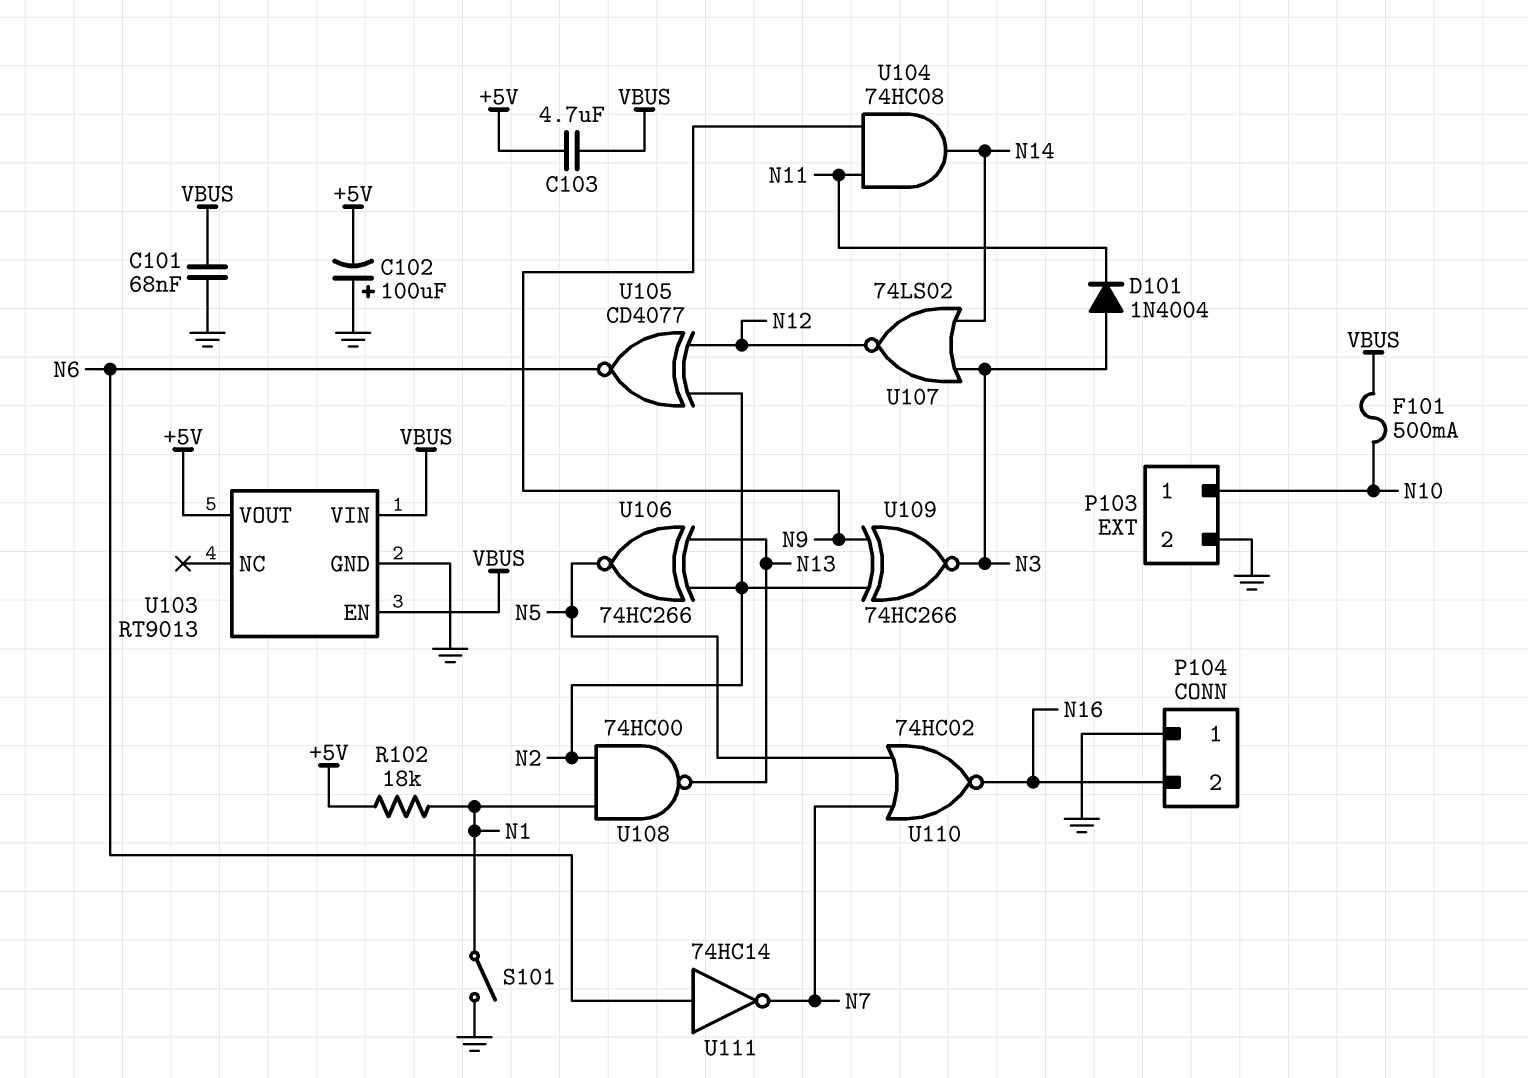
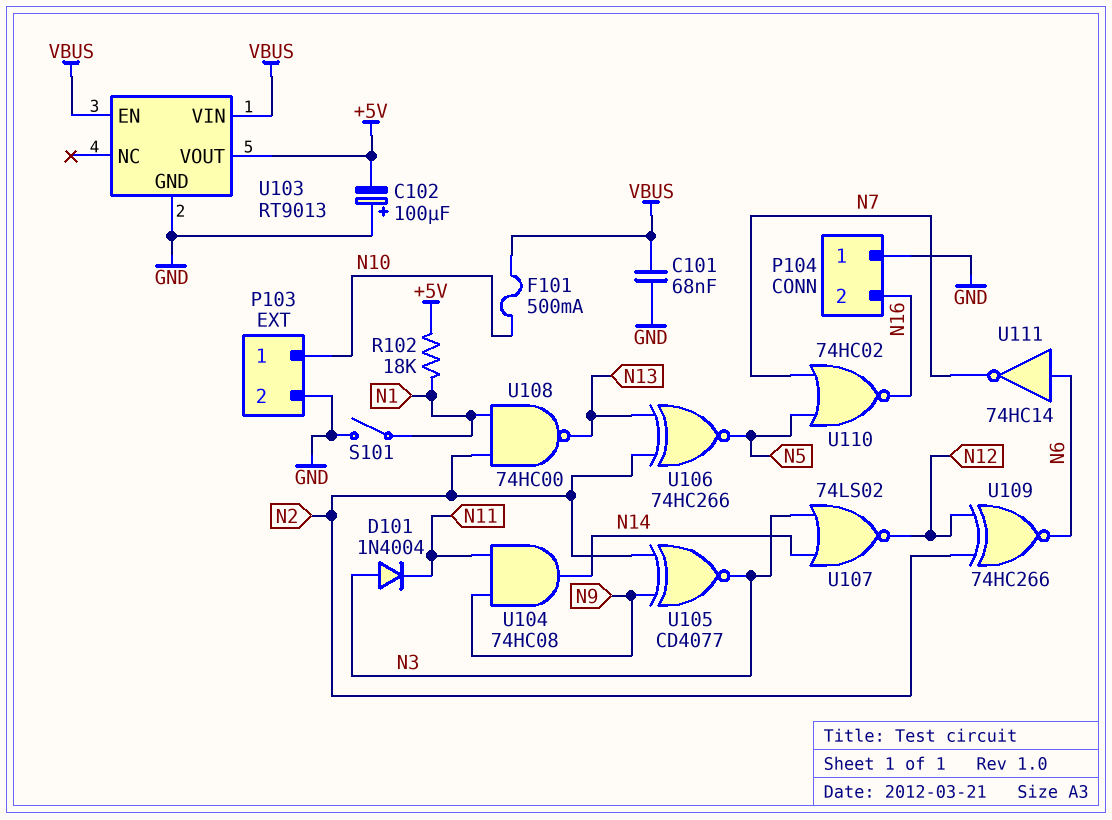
C103: 4.7uF (+5V, VBUS) -> none
U105: XNOR CD4077 (in N2, in N12, out N6) -> XNOR CD4077 (in N2, in N9, out N3)
U109: XNOR 74HC266 (in N2, in N9, out N3) -> XNOR 74HC266 (in N2, in N12, out N6)

